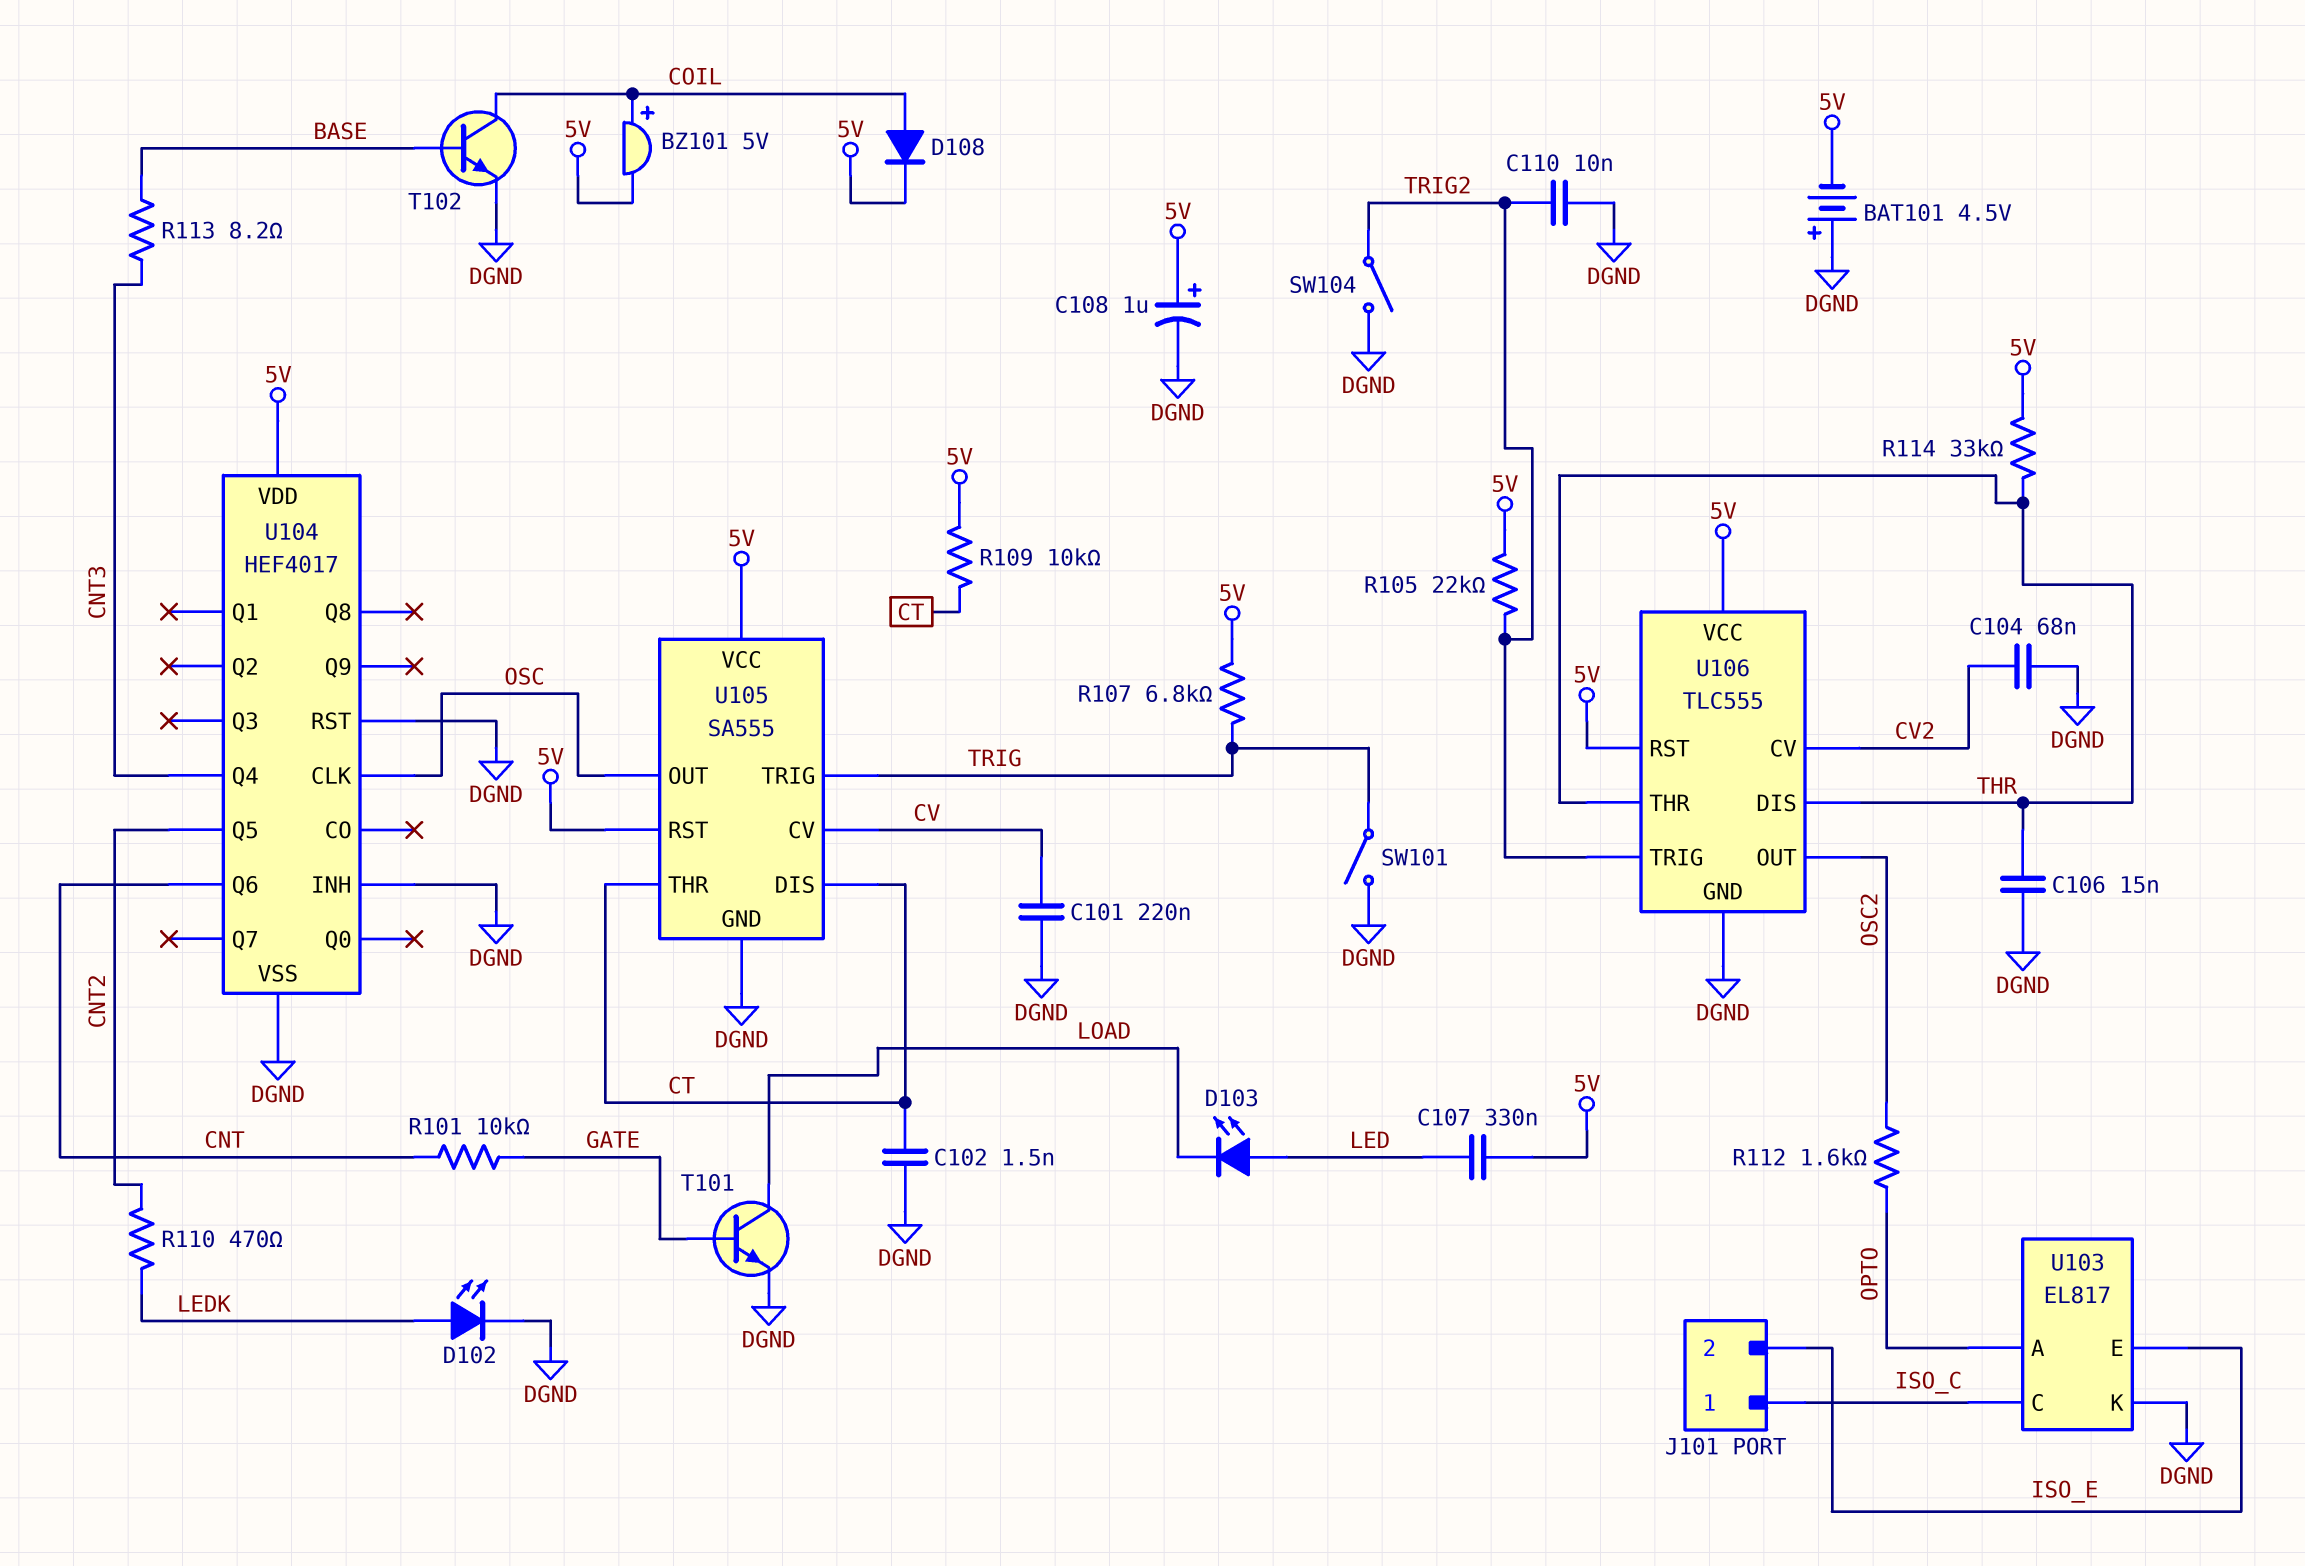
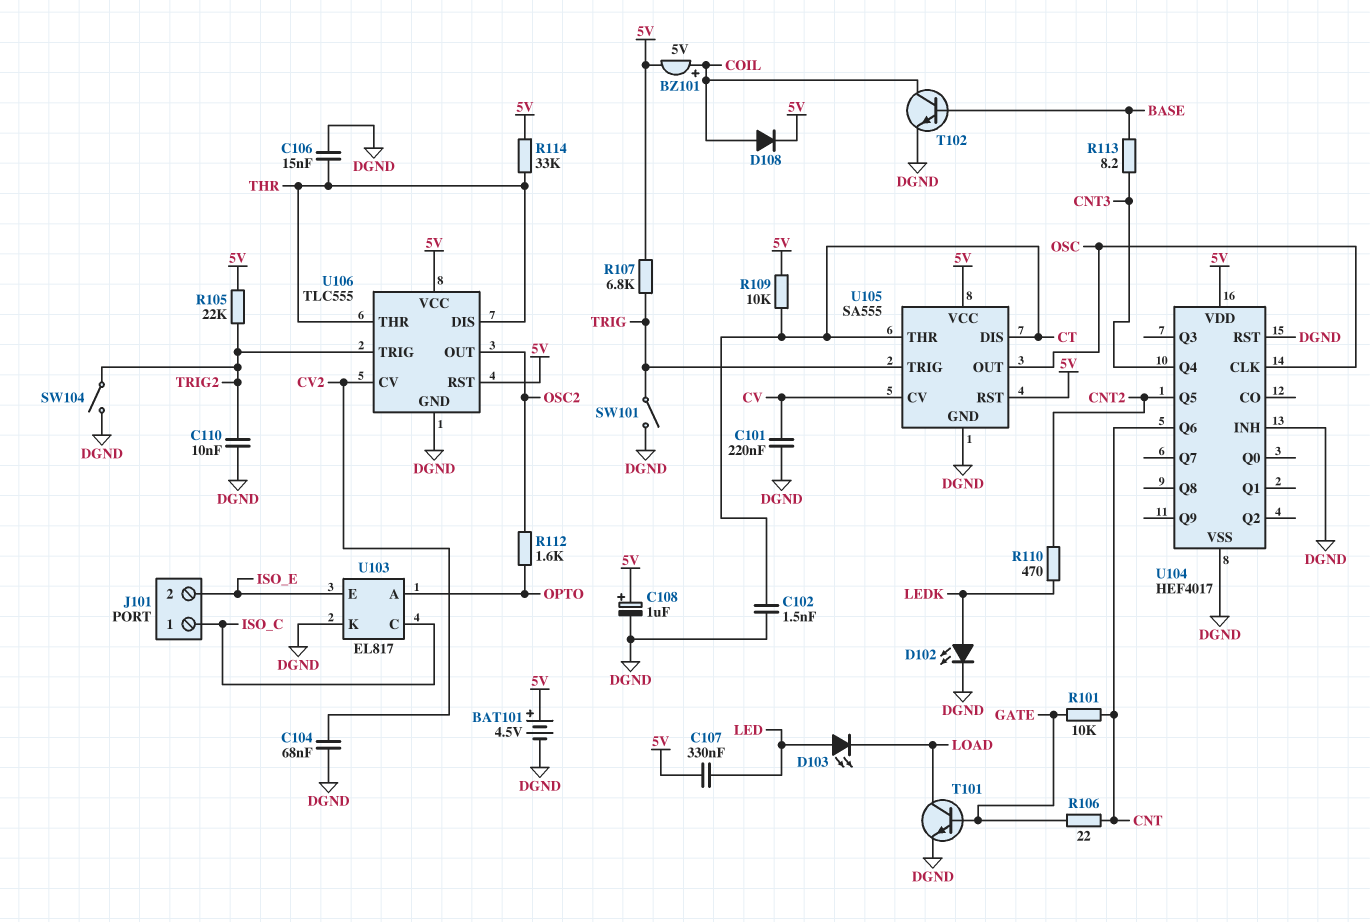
BAT101: 4.5V (plus DGND, minus 5V) -> 4.5V (plus 5V, minus DGND)
R106: none -> 22 (CNT, GATE)

